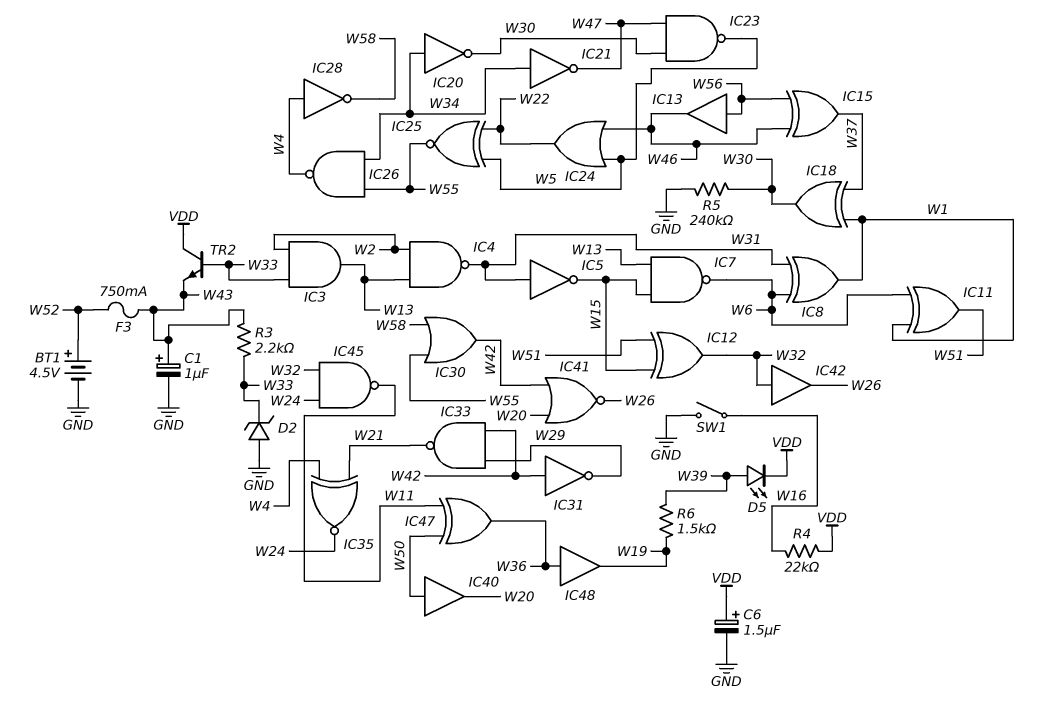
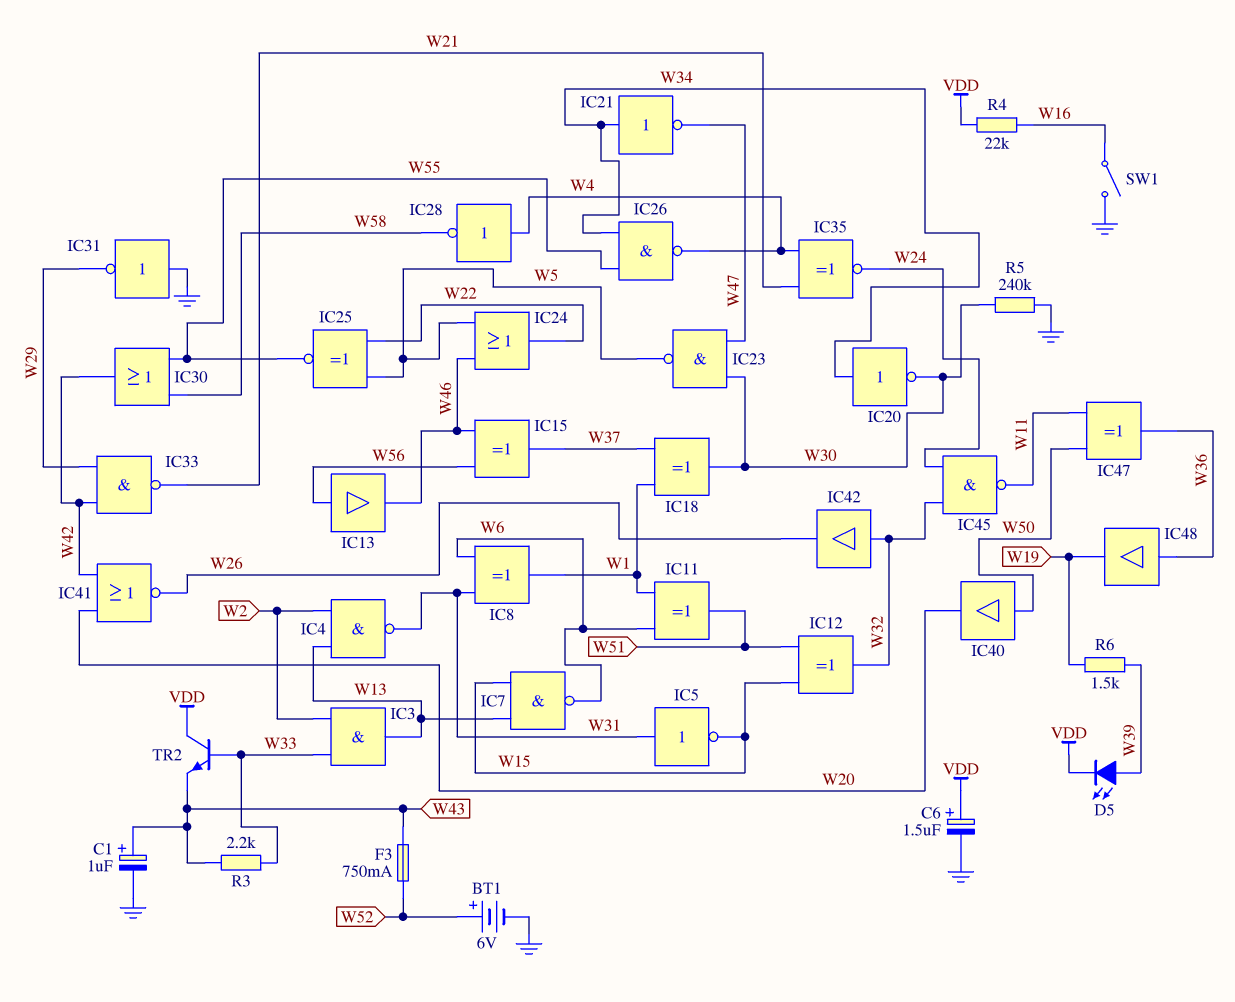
BT1: 4.5V (plus W52, minus GND) -> 6V (plus W52, minus GND)
D2: zener (A GND, K W33) -> none
IC31: NOT (in W42, out W29) -> NOT (in GND, out W29)

